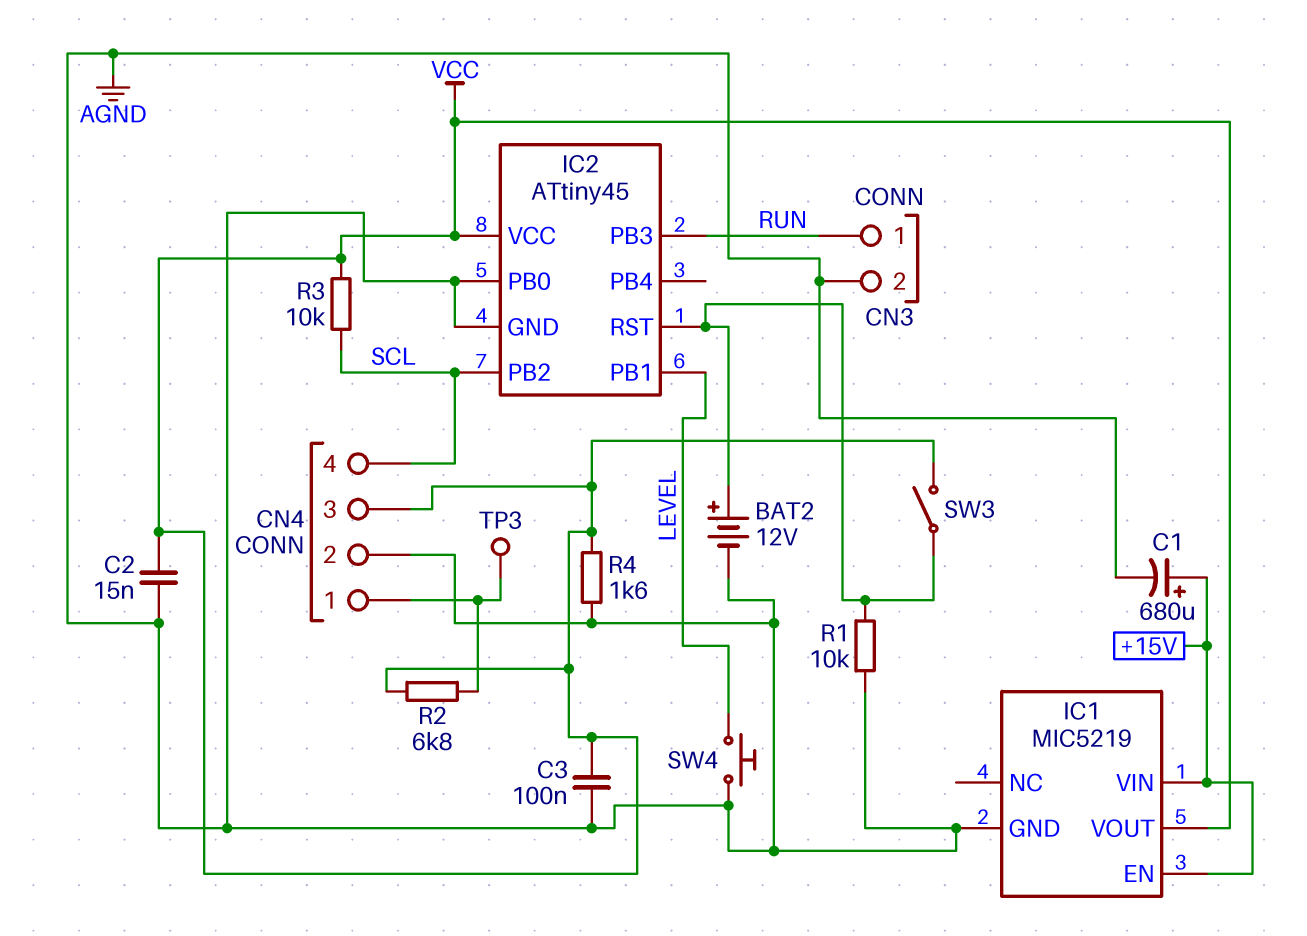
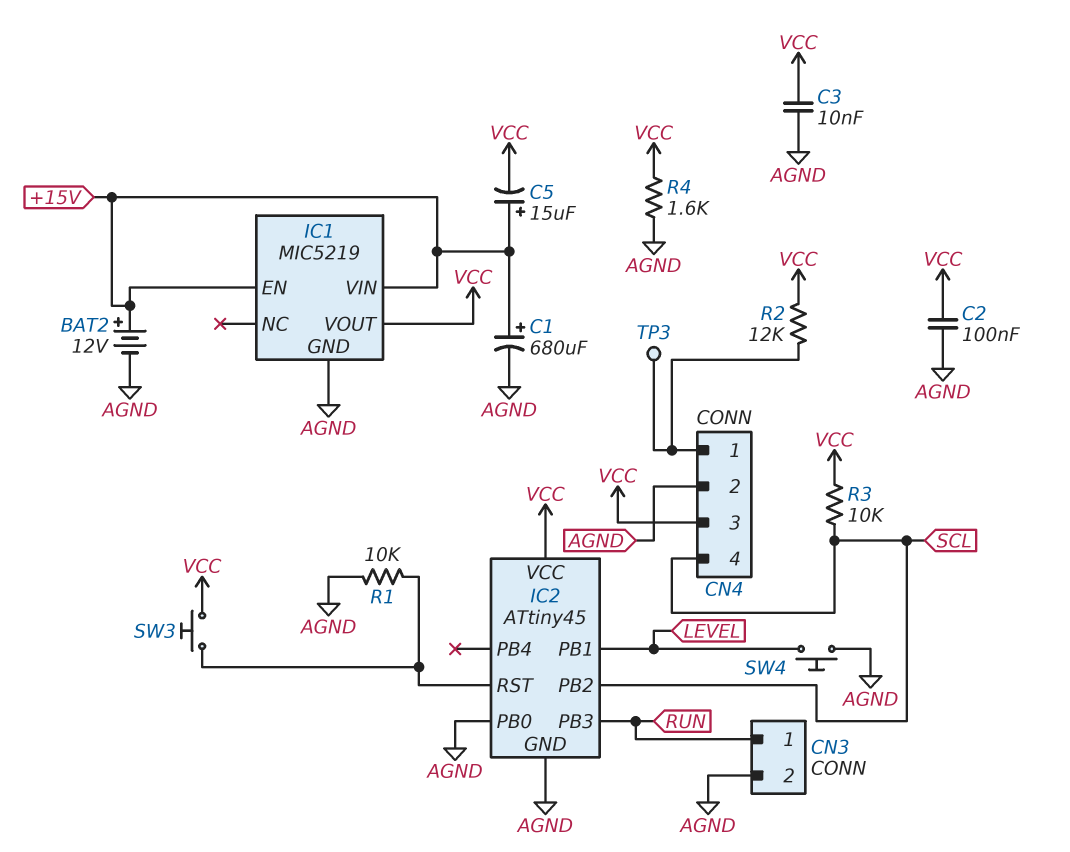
BAT2: 12V (plus IC2/RST, minus AGND) -> 12V (plus +15V, minus AGND)
C2: 15nF (AGND, VCC) -> 100nF (AGND, VCC)
C3: 100nF (AGND, VCC) -> 10nF (AGND, VCC)
C5: none -> 15uF (plus +15V, minus VCC)
R2: 6.8k (CN4/1, VCC) -> 12k (CN4/1, VCC)
SW3: switch (IC2/RST, VCC) -> button (IC2/RST, VCC)

